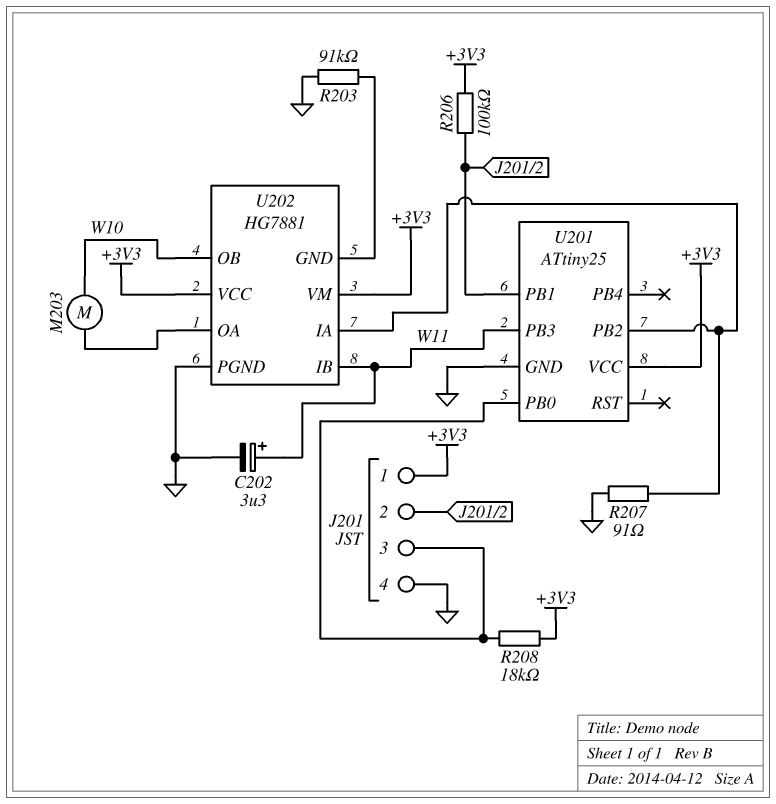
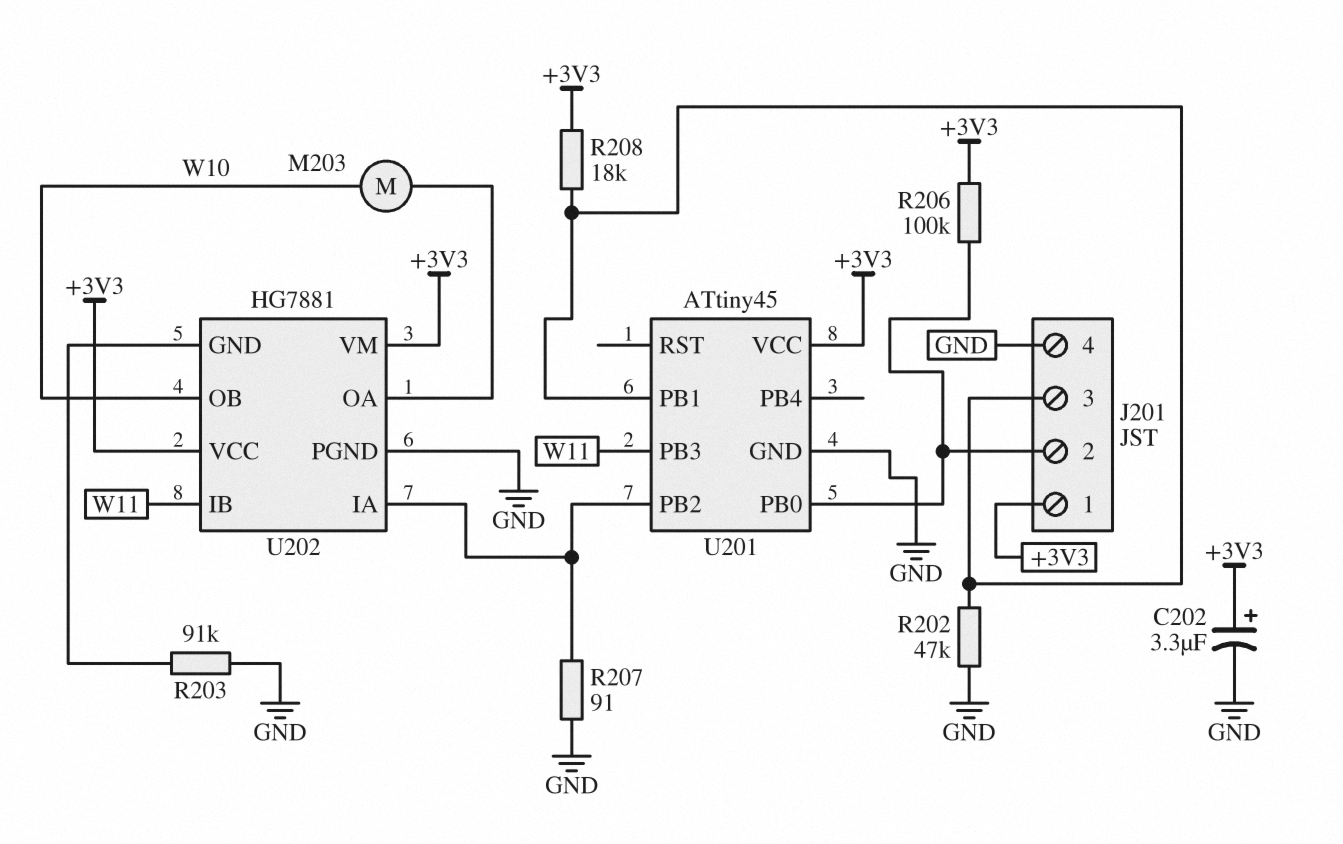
C202: 3.3uF (plus W11, minus GND) -> 3.3uF (plus +3V3, minus GND)
R202: none -> 47k (GND, J201/3)
U201: ATtiny25 -> ATtiny45
U201 pin PB0: J201/3 -> J201/2
U201 pin PB1: J201/2 -> J201/3

